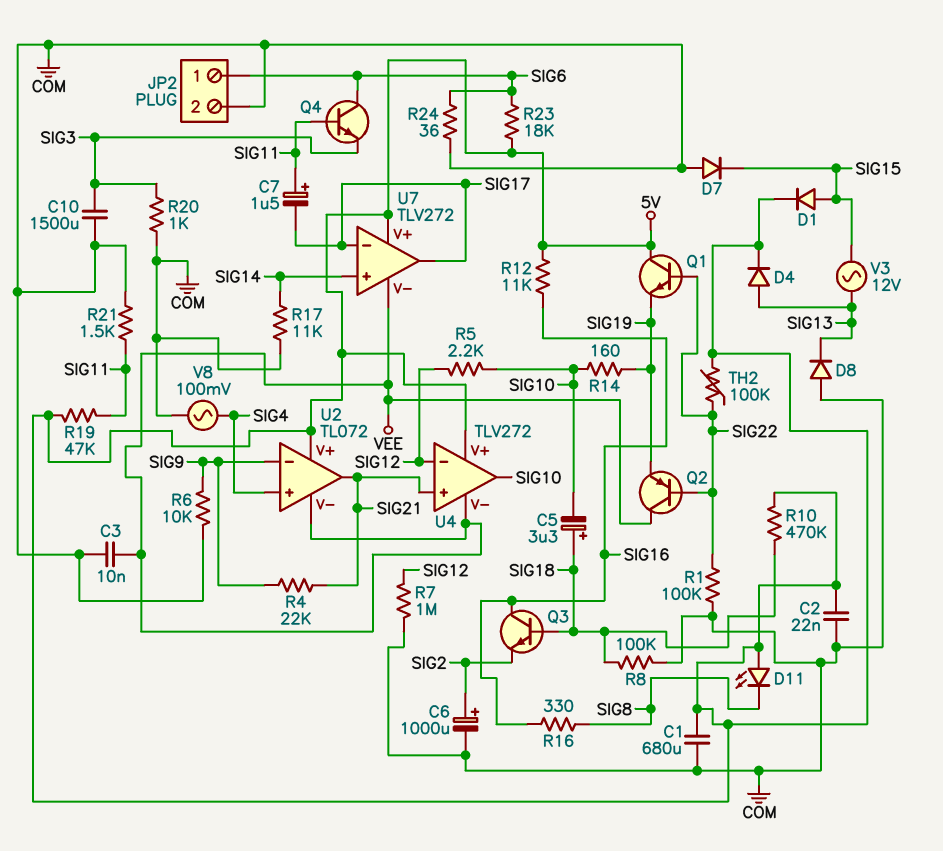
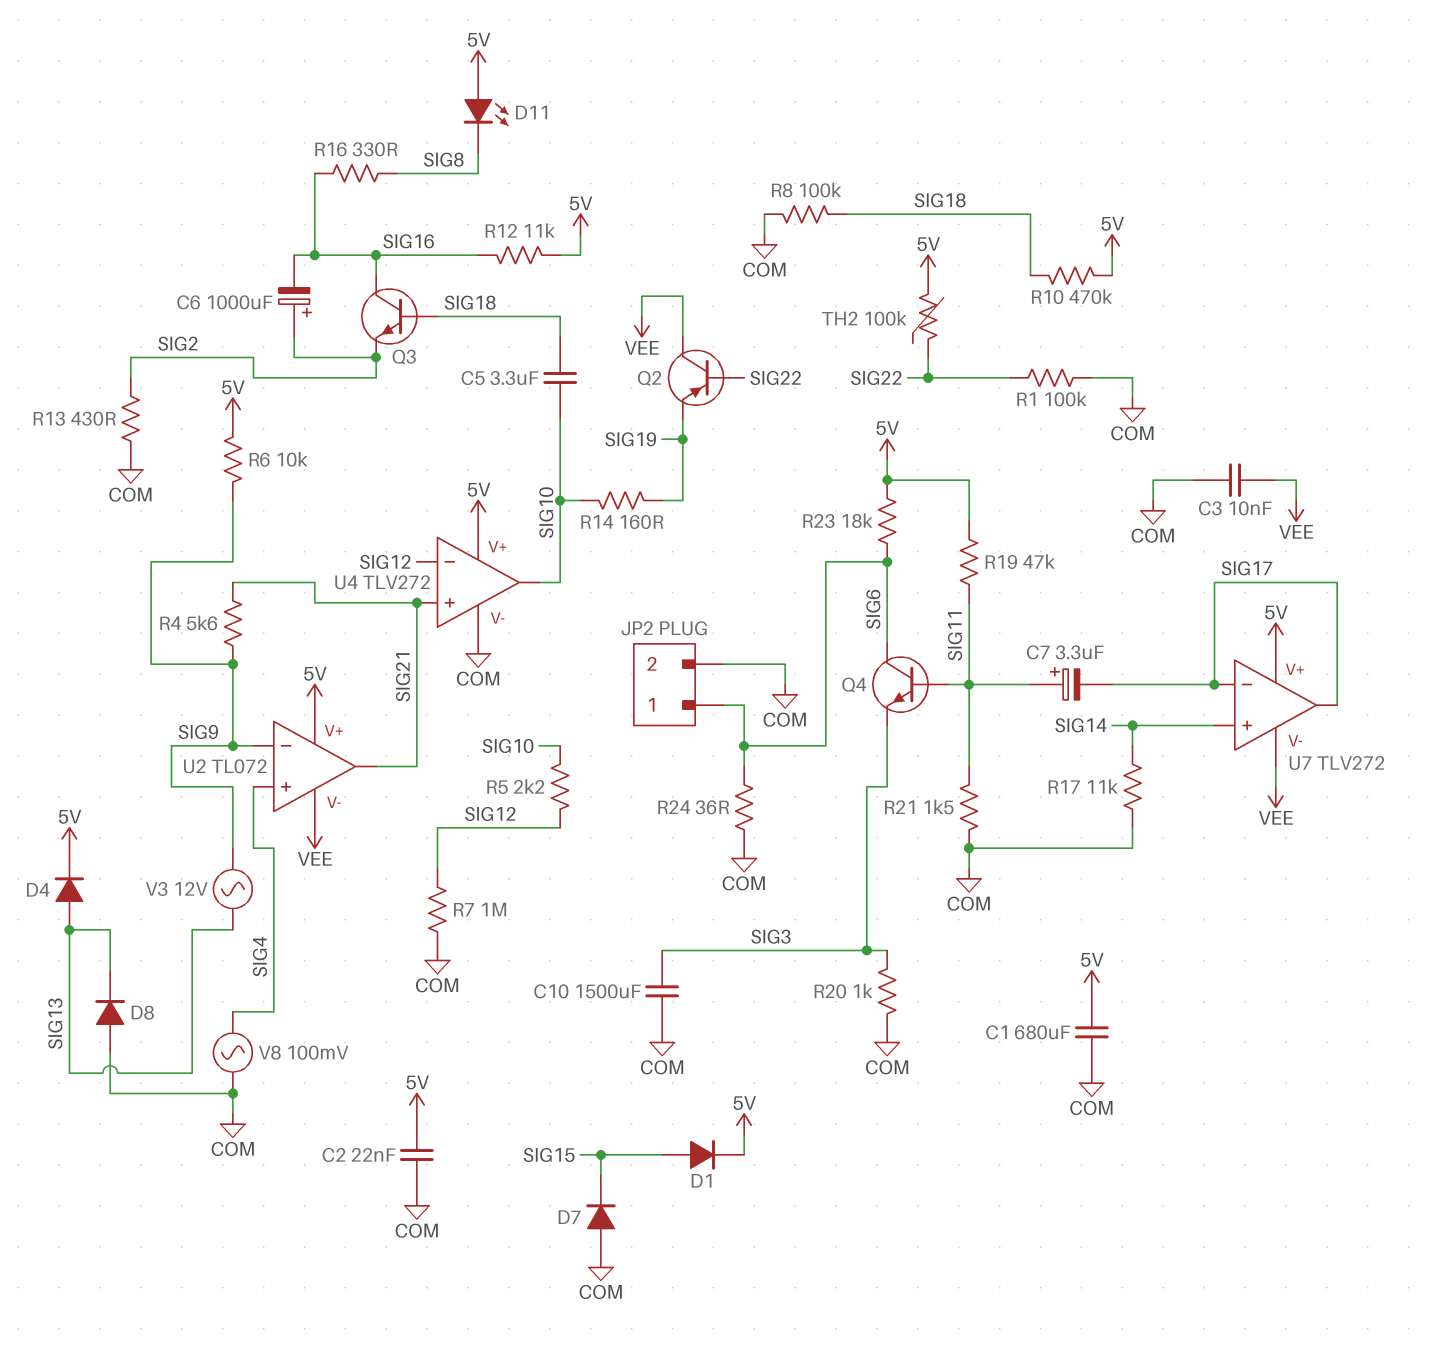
C5: 3.3uF (plus SIG18, minus SIG10) -> 3.3uF (SIG10, SIG18)
C6: 1000uF (plus SIG2, minus COM) -> 1000uF (plus SIG2, minus SIG16)
C7: 1.5uF (plus SIG11, minus SIG17) -> 3.3uF (plus SIG11, minus SIG17)
Q1: NPN (B SIG22, C 5V, E SIG19) -> none
R4: 22k (SIG9, SIG21) -> 5.6k (SIG9, SIG21)
R6: 10k (COM, SIG9) -> 10k (5V, SIG9)
R13: none -> 430 (COM, SIG2)
U4 pin V-: VEE -> COM
V3: AC 12V (SIG13, SIG15) -> AC 12V (SIG9, SIG13)

